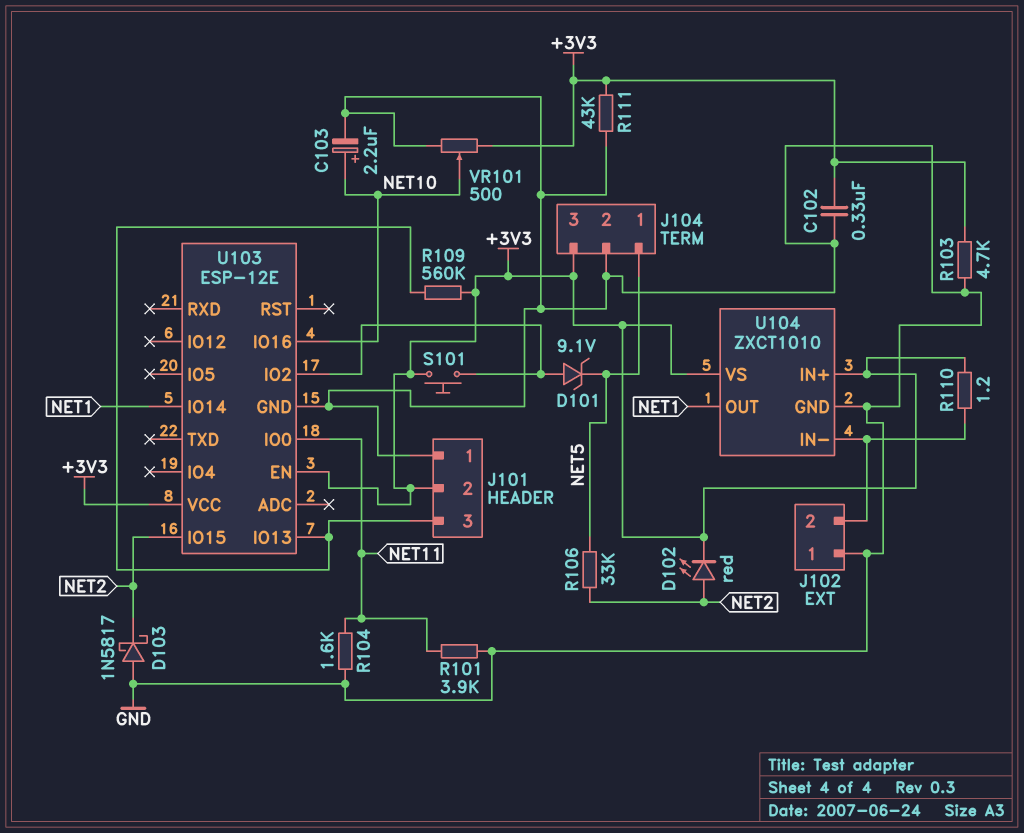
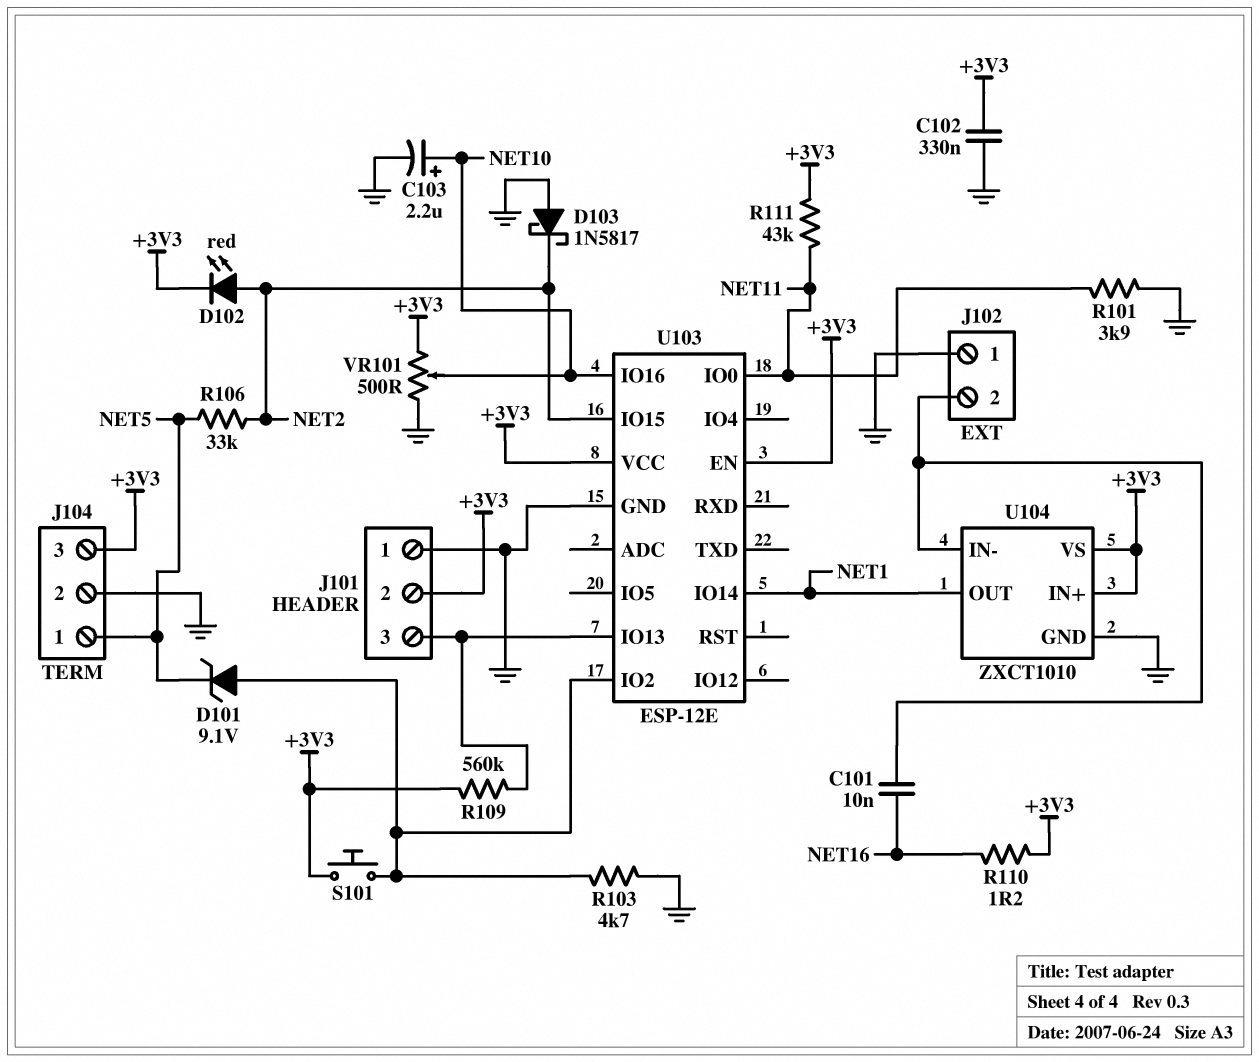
C101: none -> 10nF (J102/2, NET16)
R103: 4.7k (+3V3, GND) -> 4.7k (GND, U103/IO2)
R104: 1.6k (GND, NET11) -> none
R110: 1.2 (+3V3, J102/2) -> 1.2 (+3V3, NET16)
R111: 43k (+3V3, GND) -> 43k (+3V3, NET11)

